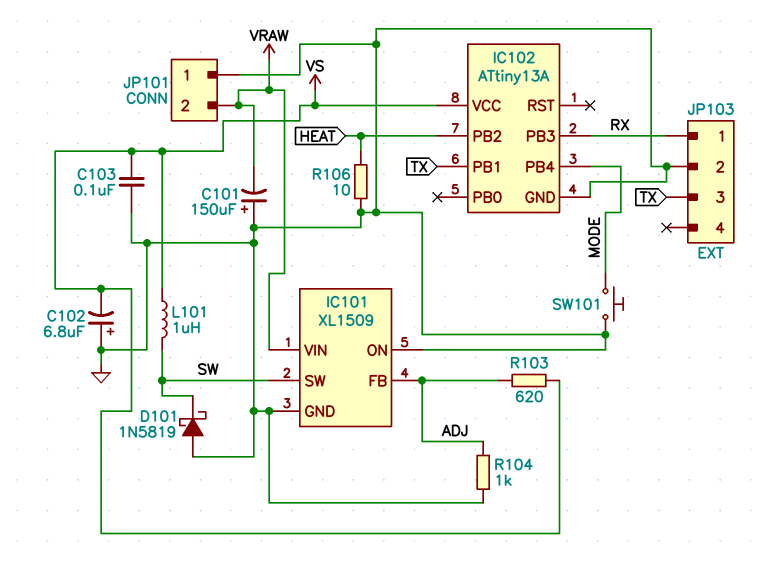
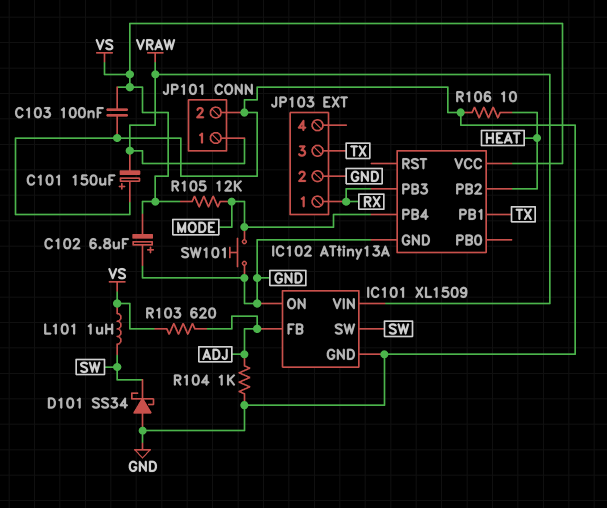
D101: schottky 1N5819 (A GND, K SW) -> schottky SS34 (A GND, K SW)
JP101 pin 1: GND -> VRAW
JP101 pin 2: VRAW -> GND
R105: none -> 12k (MODE, VS)

